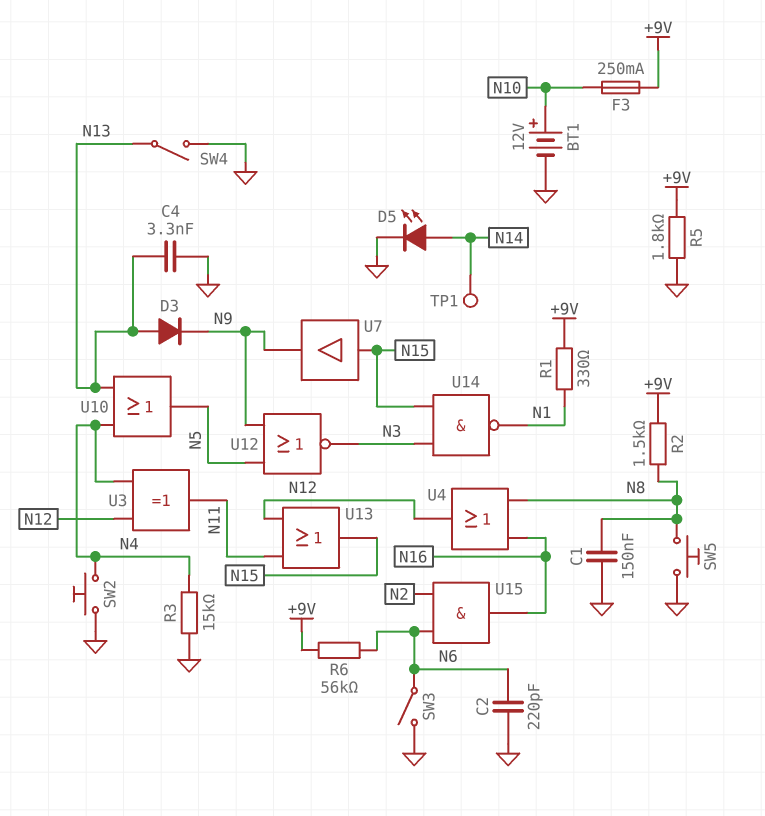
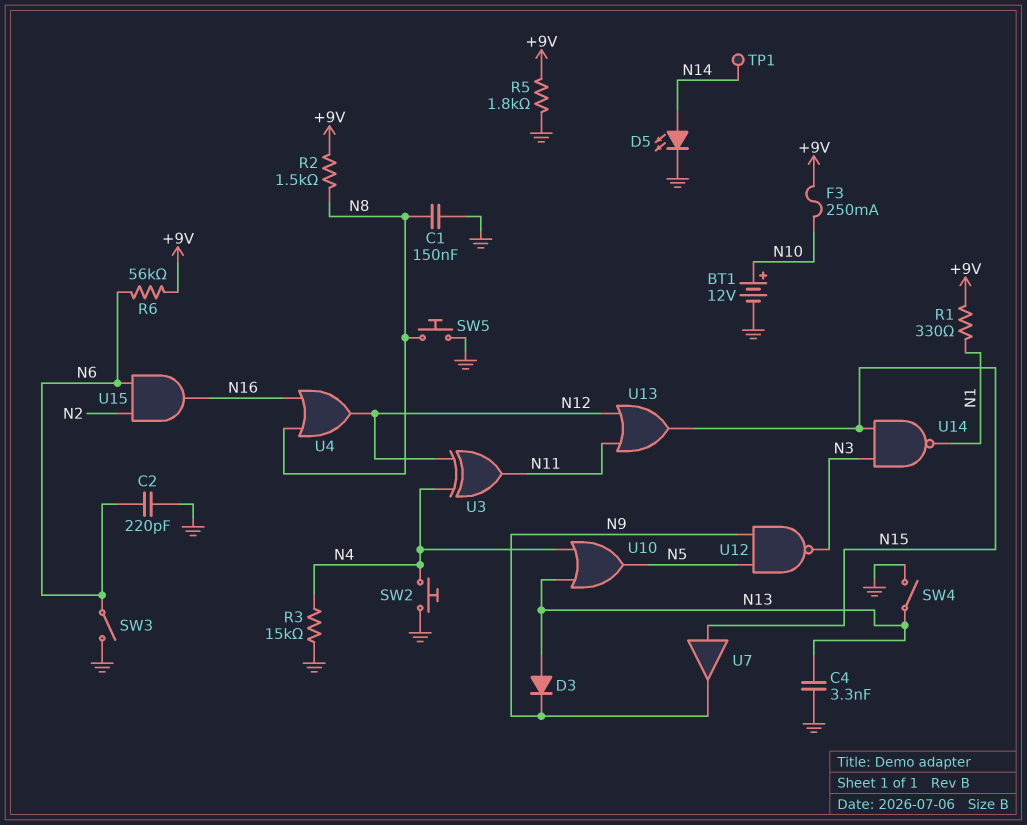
U12: NOR (in N5, in N9, out N3) -> NAND (in N5, in N9, out N3)

